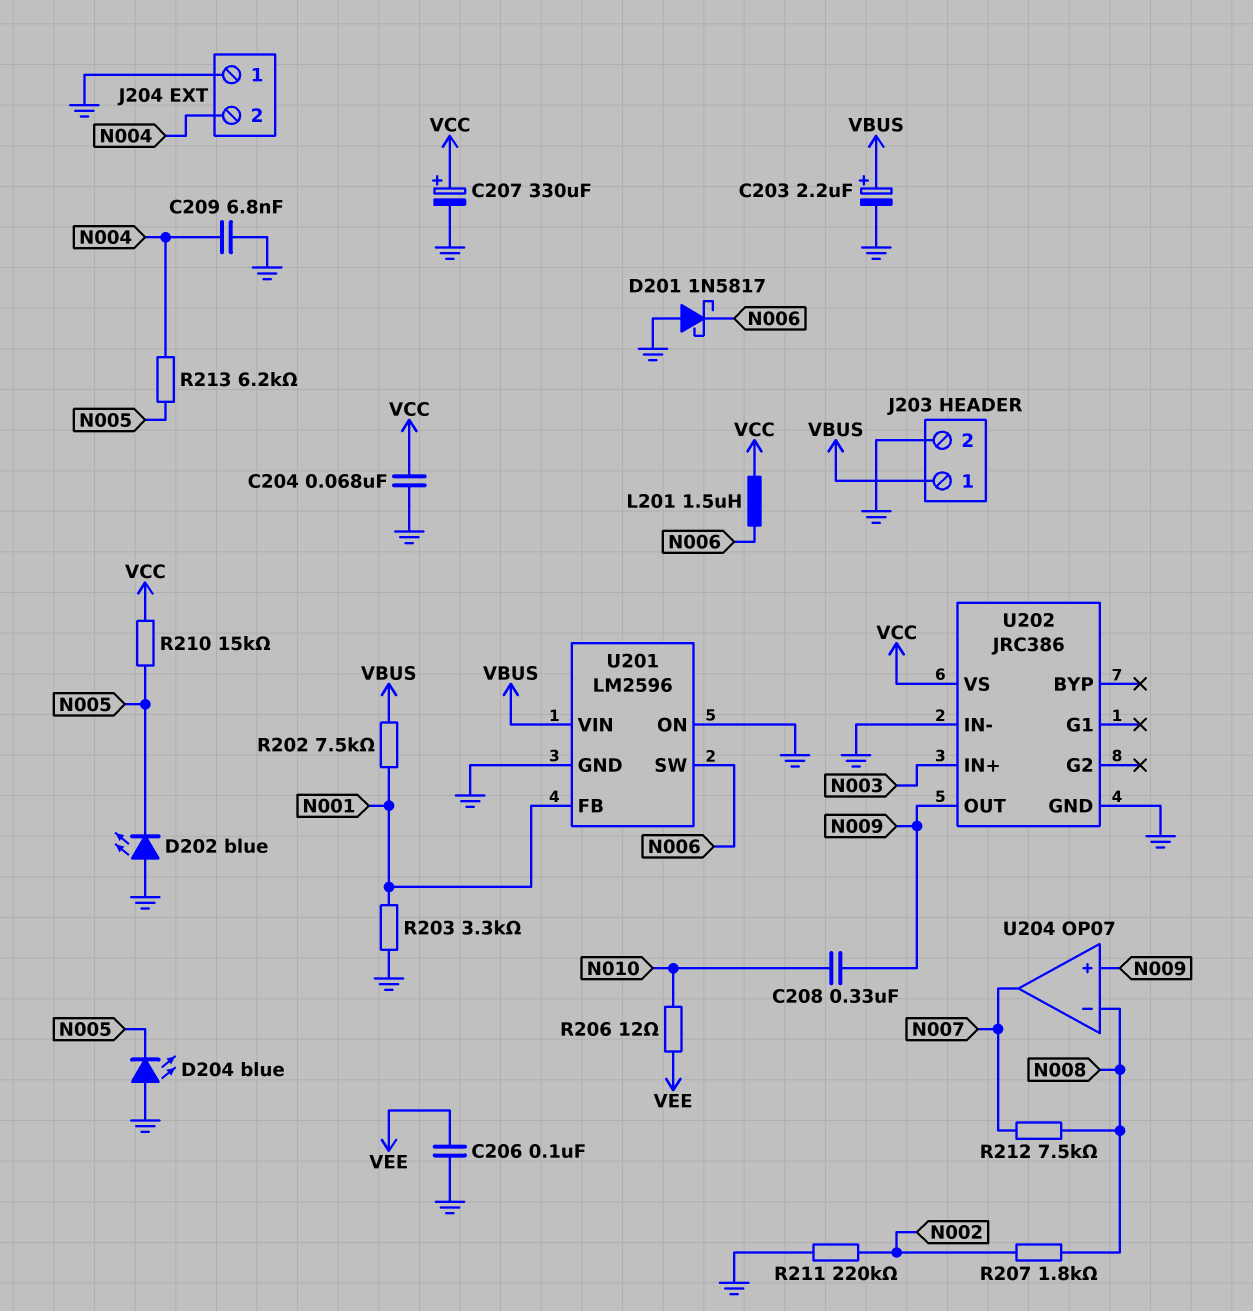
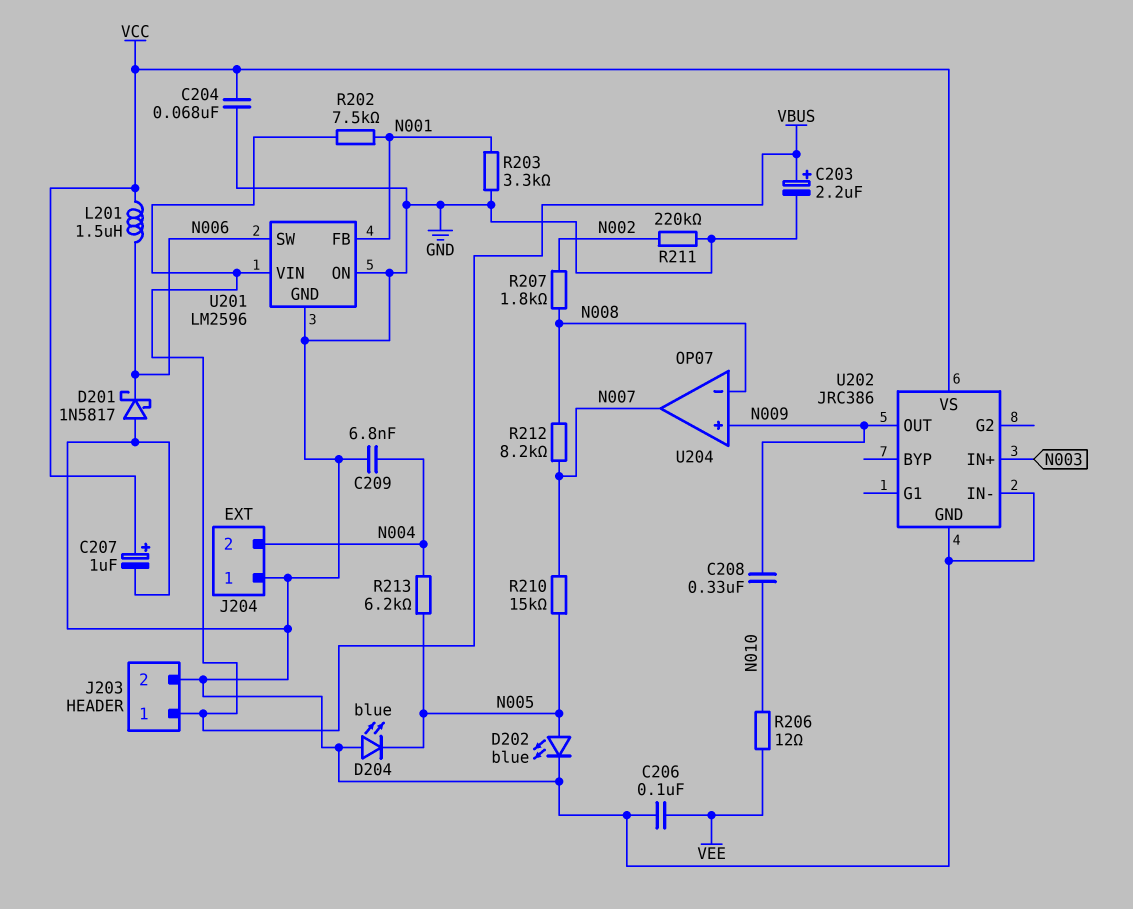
C207: 330uF (plus VCC, minus GND) -> 1uF (plus VCC, minus GND)
D202: LED blue (A GND, K N005) -> LED blue (A N005, K GND)
R210: 15k (N005, VCC) -> 15k (N005, N007)
R212: 7.5k (N007, N008) -> 8.2k (N007, N008)

